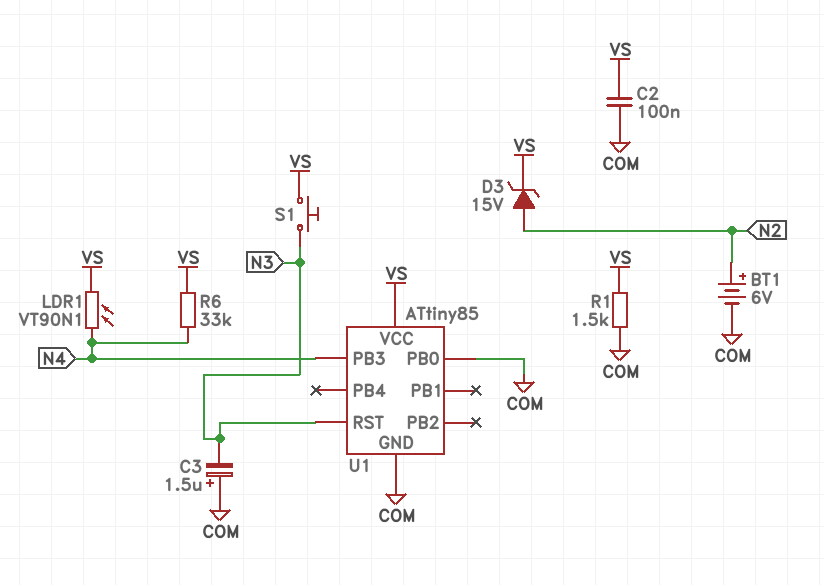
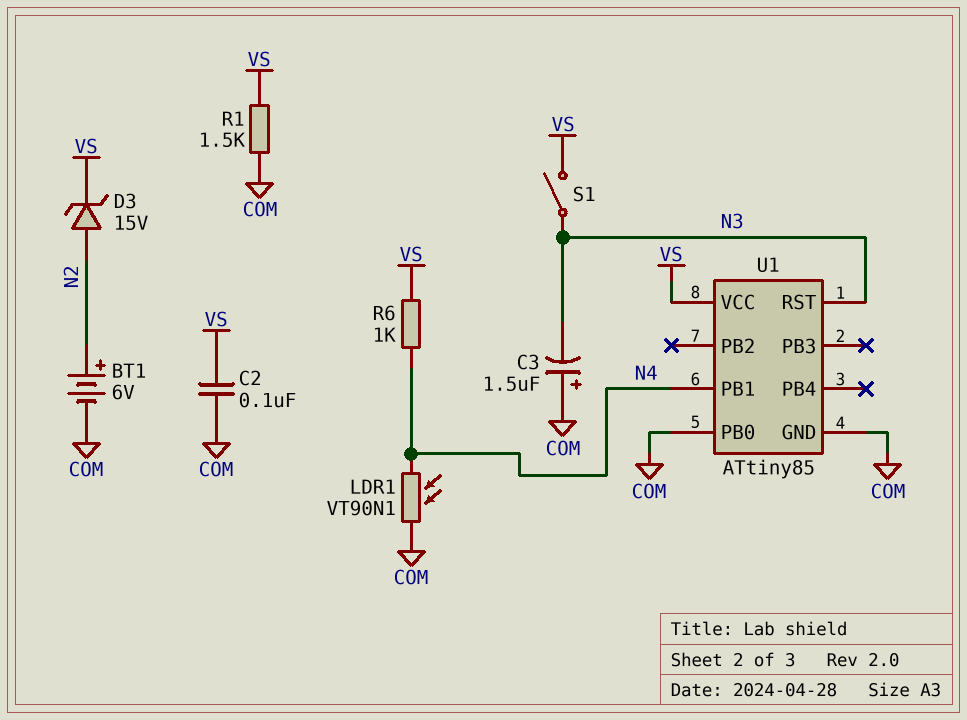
LDR1: VT90N1 (N4, VS) -> VT90N1 (COM, N4)
R6: 33k (N4, VS) -> 1k (N4, VS)
S1: button (N3, VS) -> switch (N3, VS)
U1 pin PB1: none -> N4
U1 pin PB3: N4 -> none

